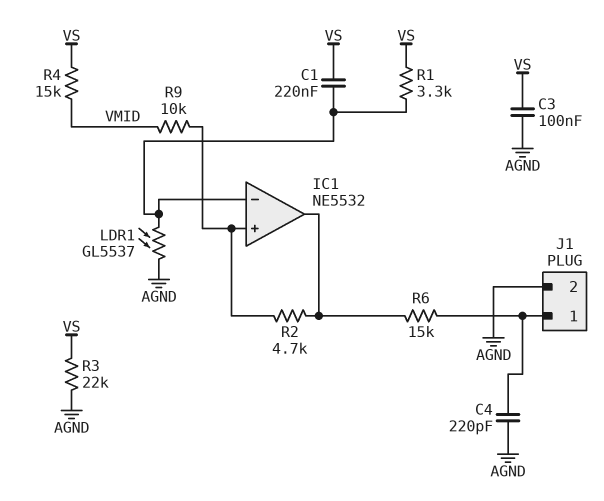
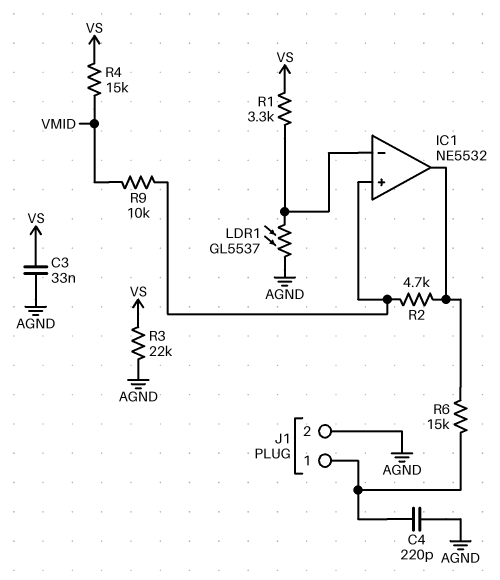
C1: 220nF (IC1/in-, VS) -> none
C3: 100nF (AGND, VS) -> 33nF (AGND, VS)

